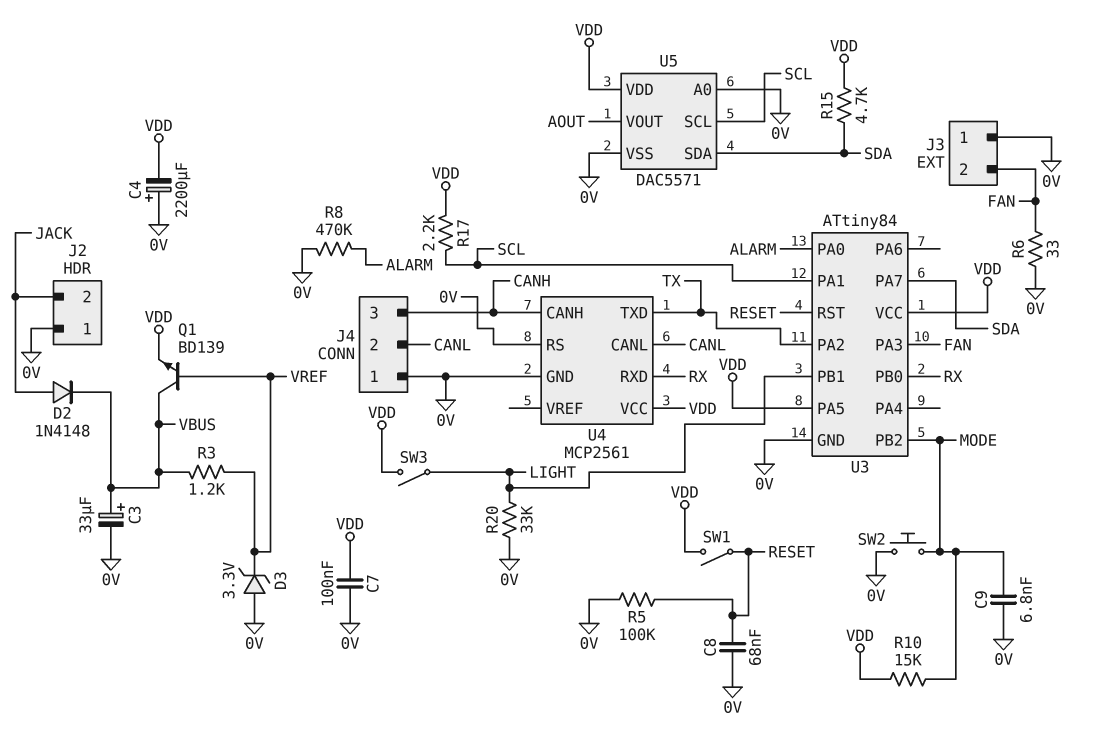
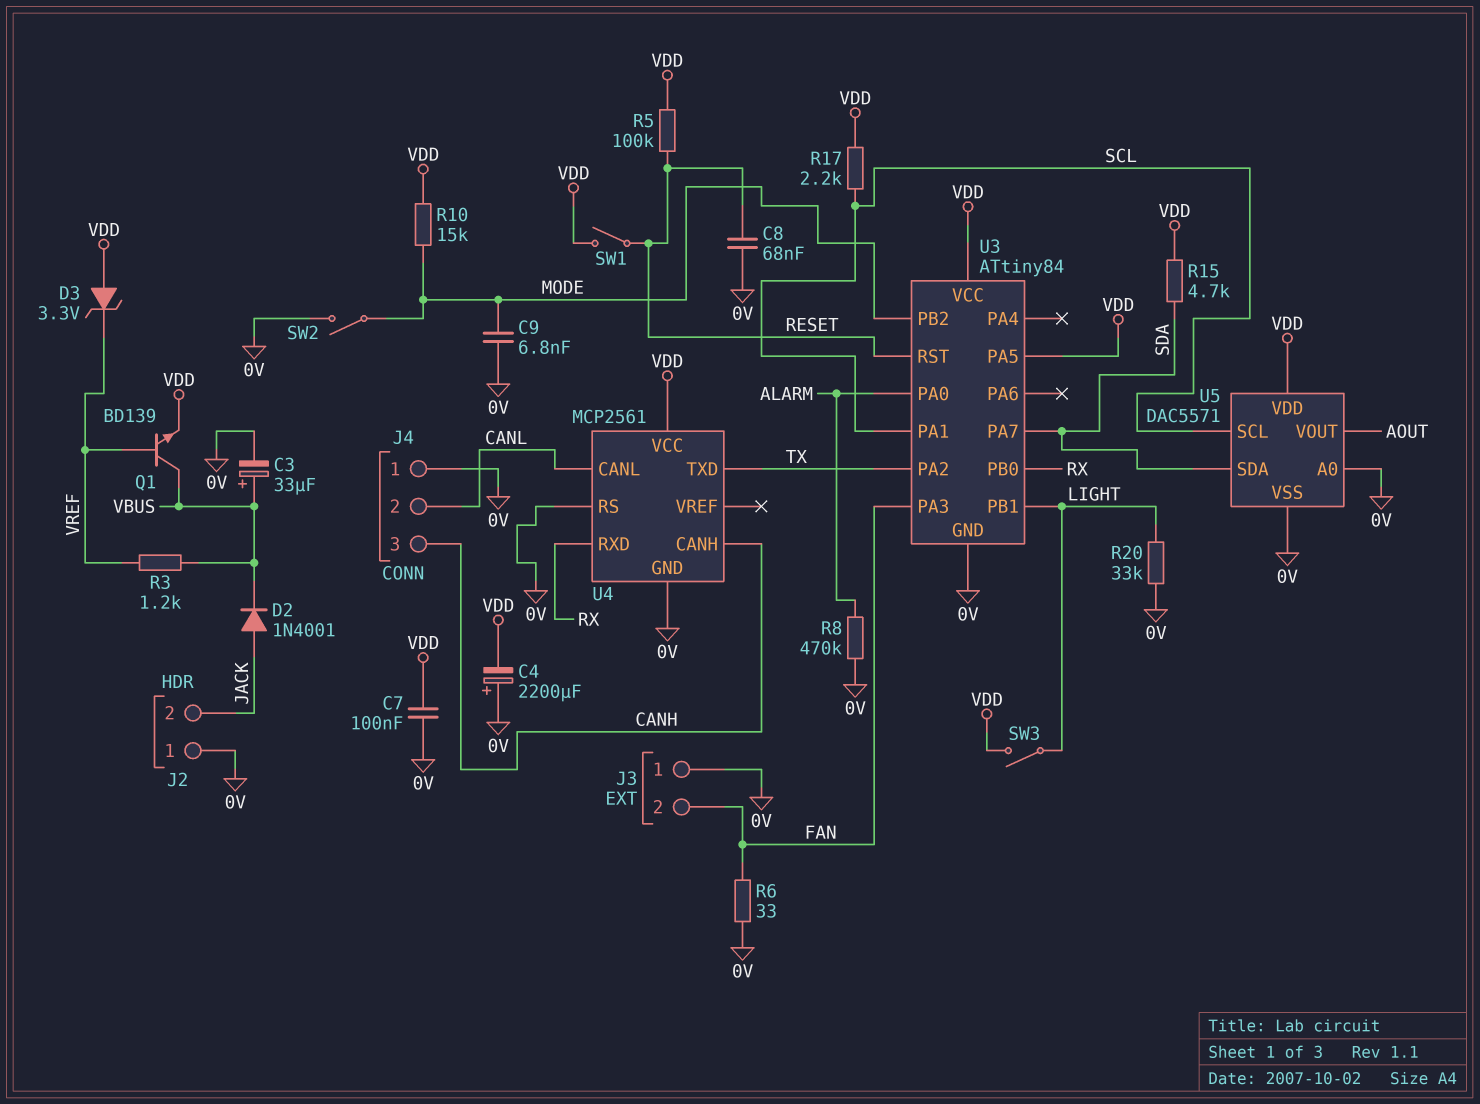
D2: diode 1N4148 (A JACK, K VBUS) -> diode 1N4001 (A JACK, K VBUS)
D3: zener 3.3V (A 0V, K VREF) -> zener 3.3V (A VDD, K VREF)
R5: 100k (0V, RESET) -> 100k (RESET, VDD)
SW2: button (0V, MODE) -> switch (0V, MODE)

